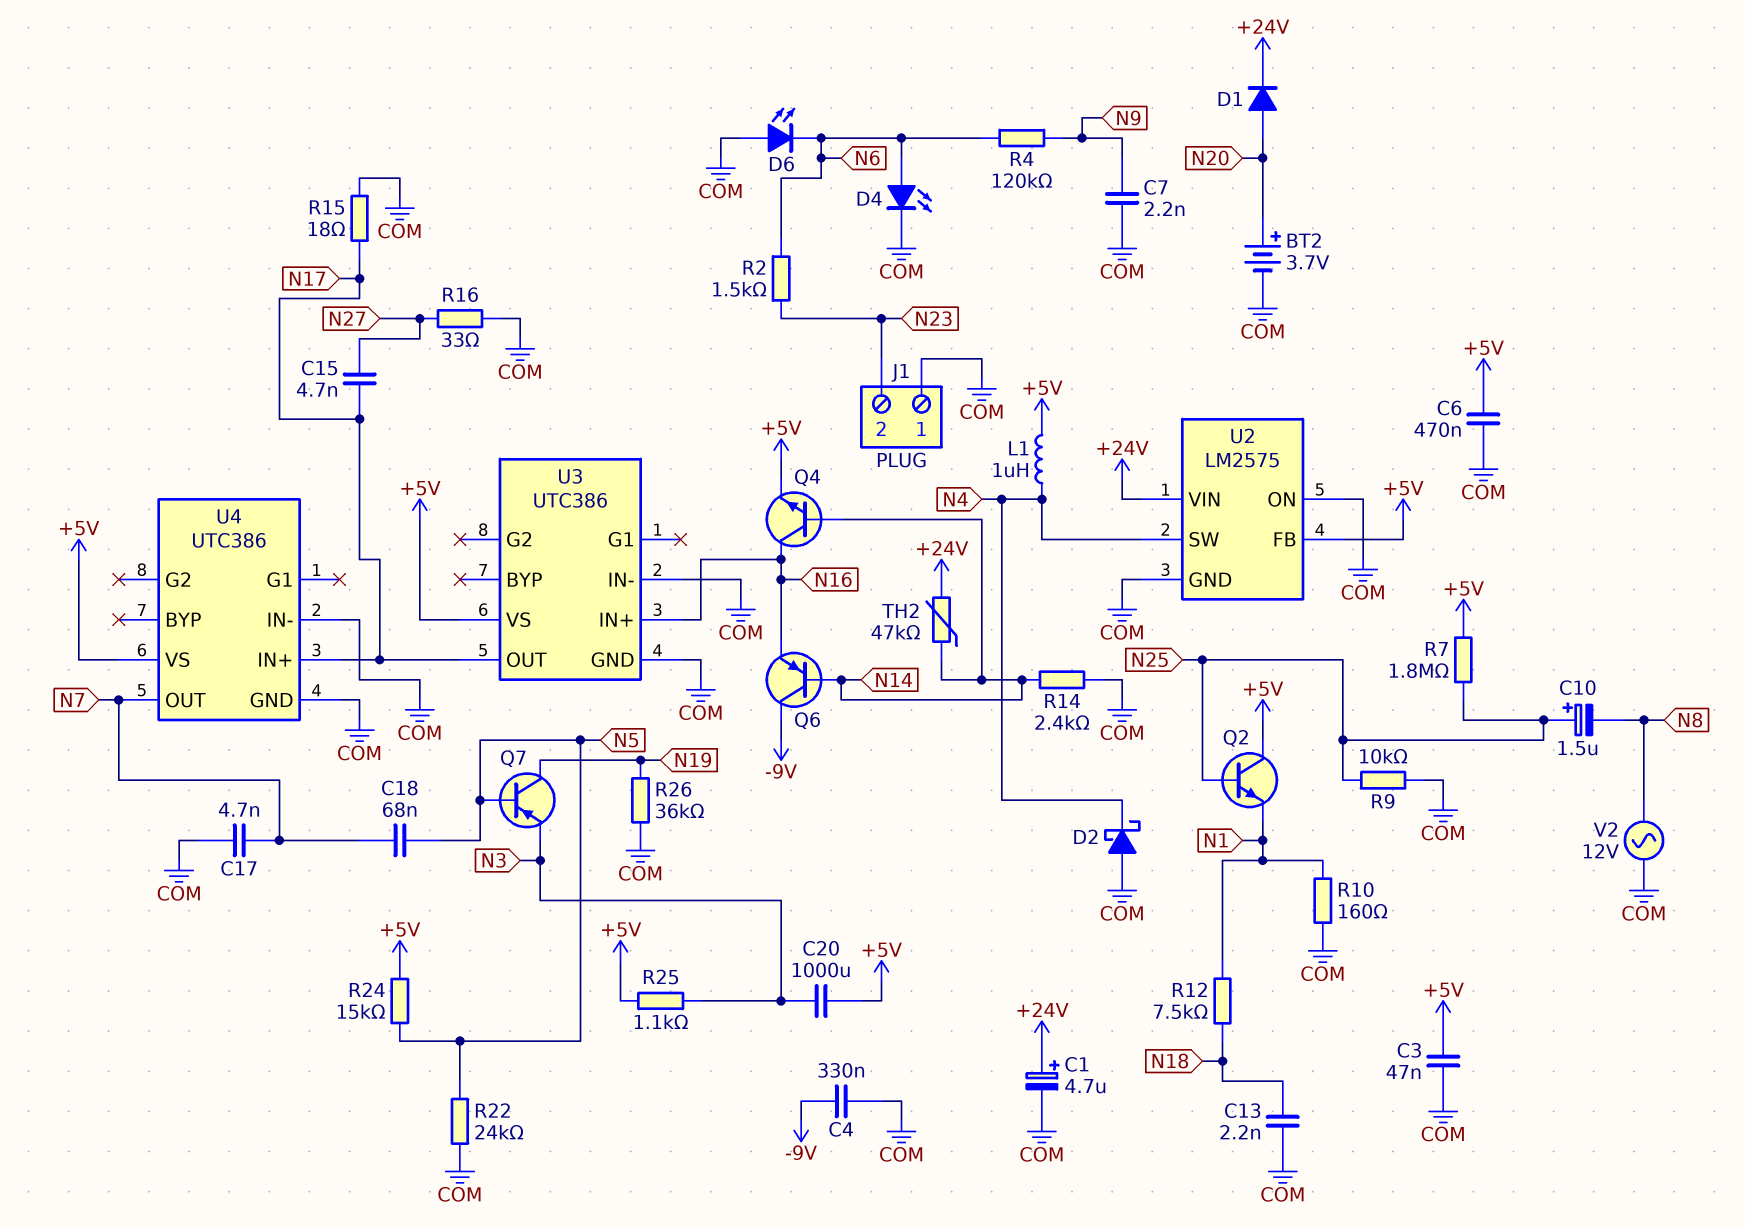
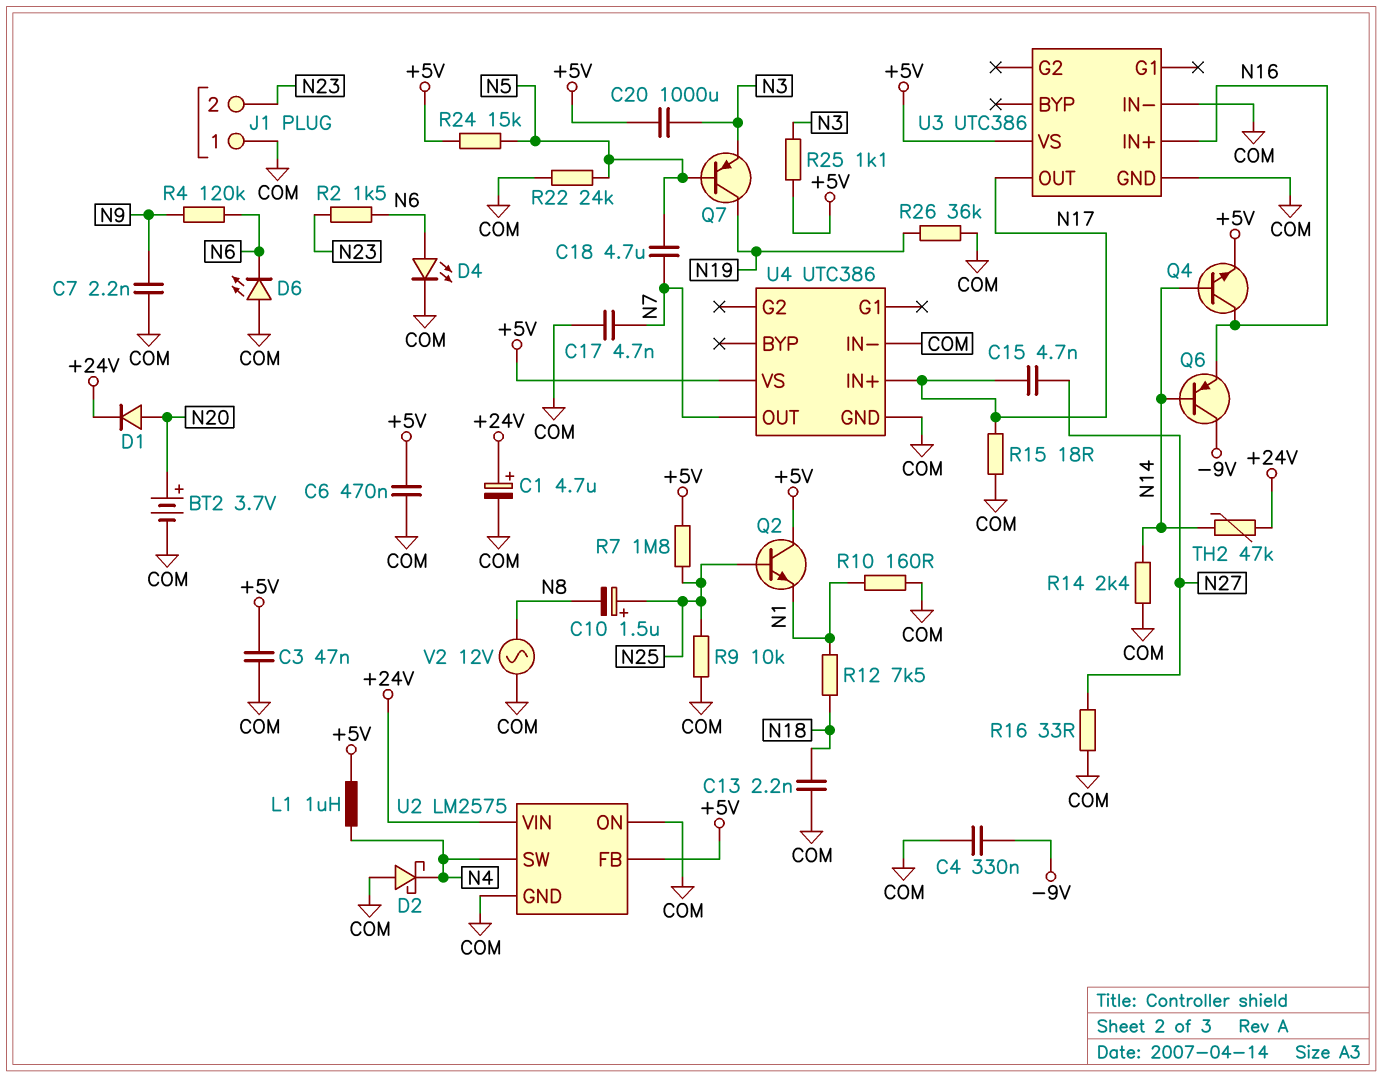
C18: 68nF (N5, N7) -> 4.7uF (N5, N7)

